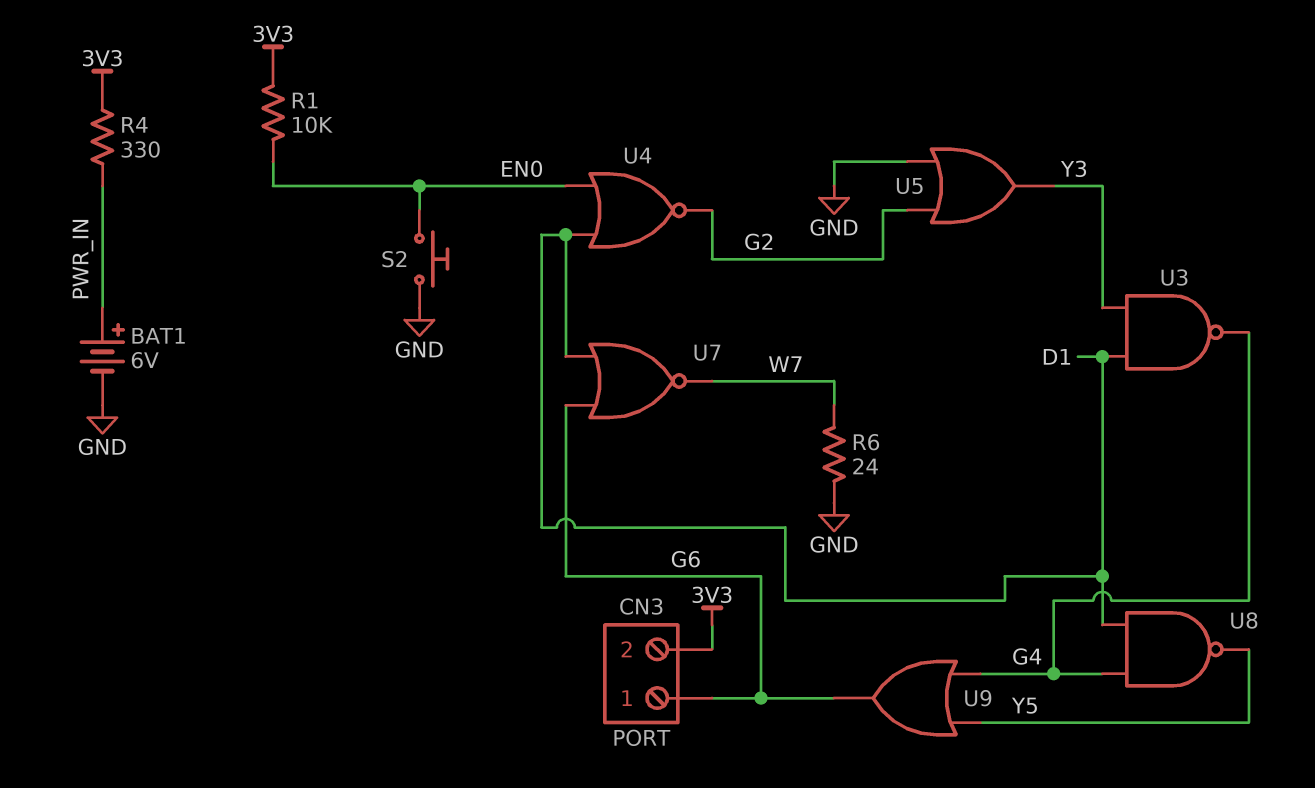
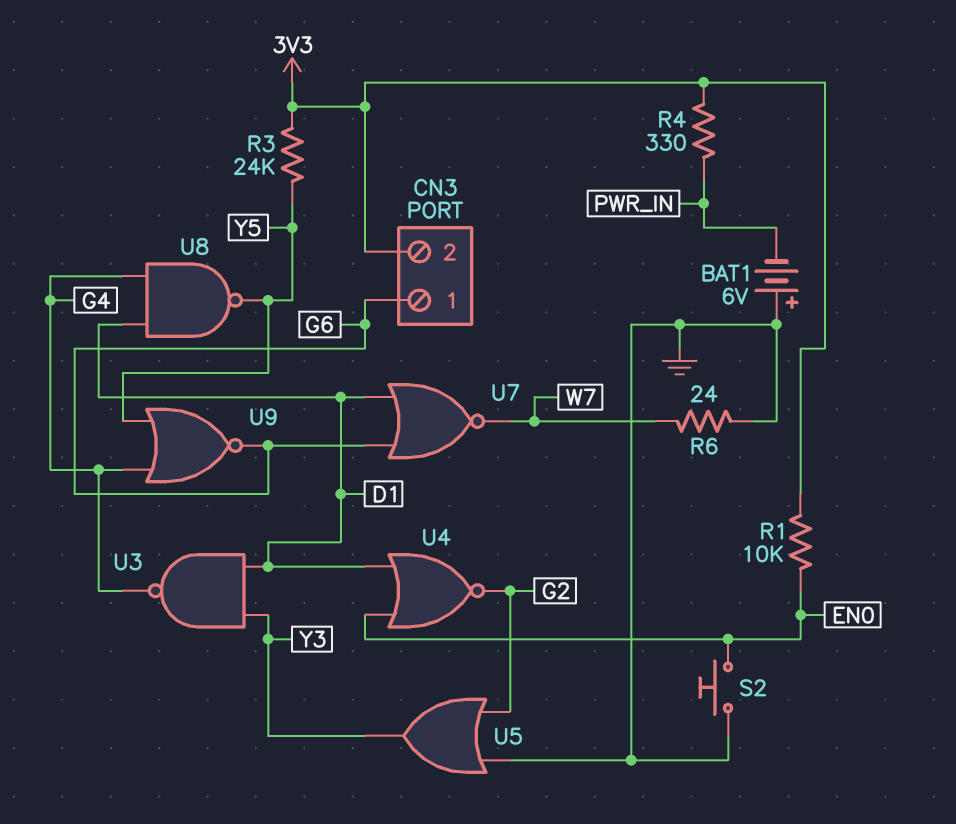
BAT1: 6V (plus PWR_IN, minus GND) -> 6V (plus GND, minus PWR_IN)
R3: none -> 24k (3V3, Y5)
U9: OR (in G4, in Y5, out G6) -> NOR (in G4, in Y5, out G6)

